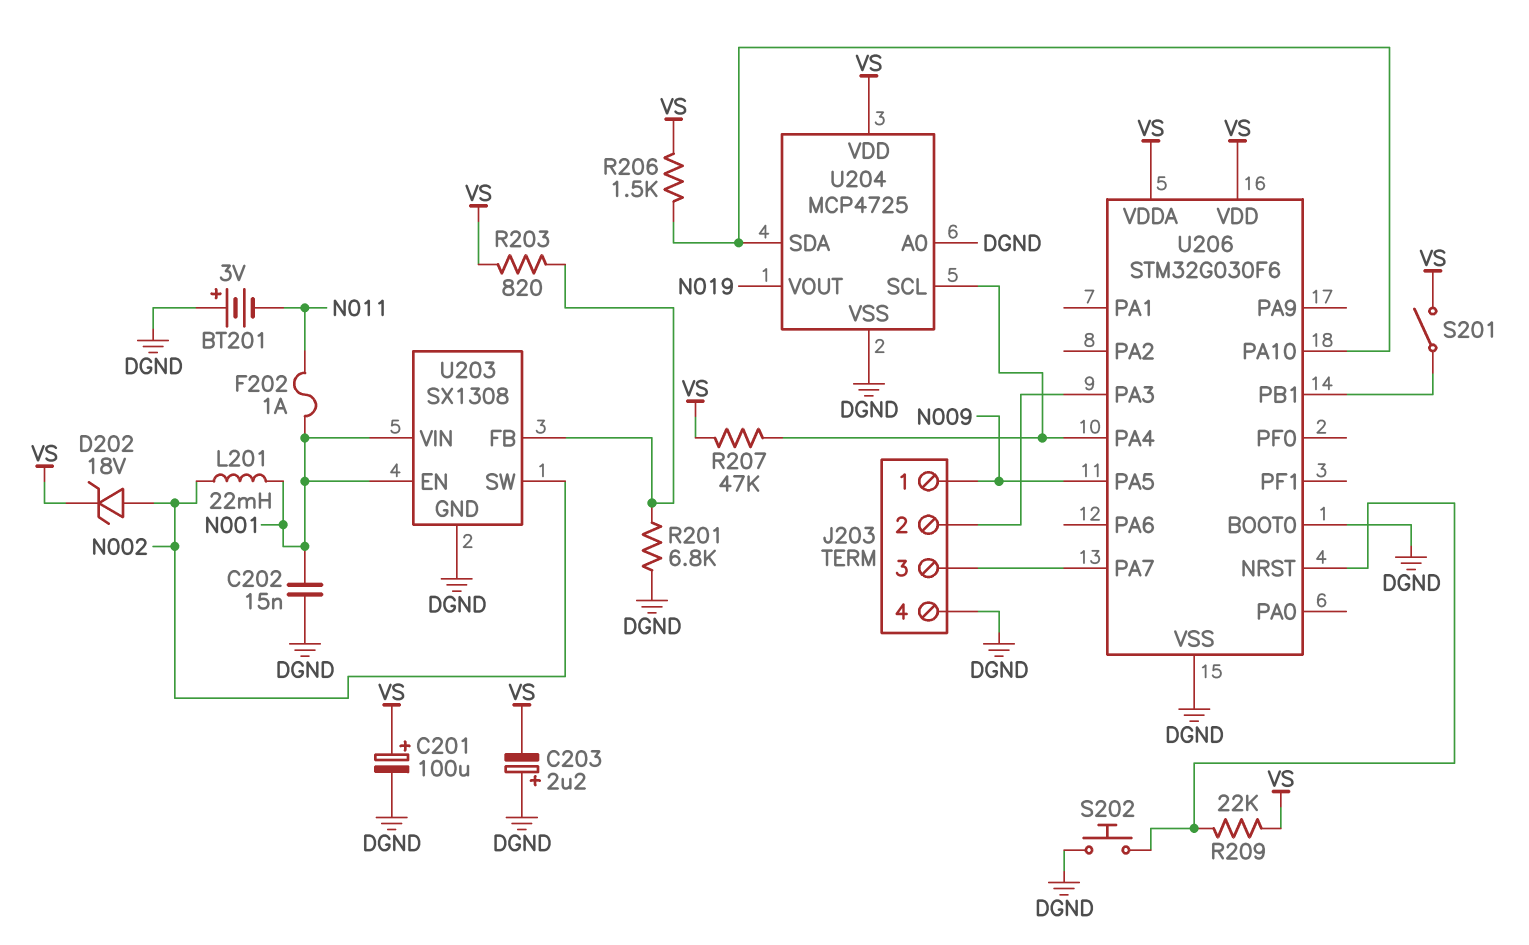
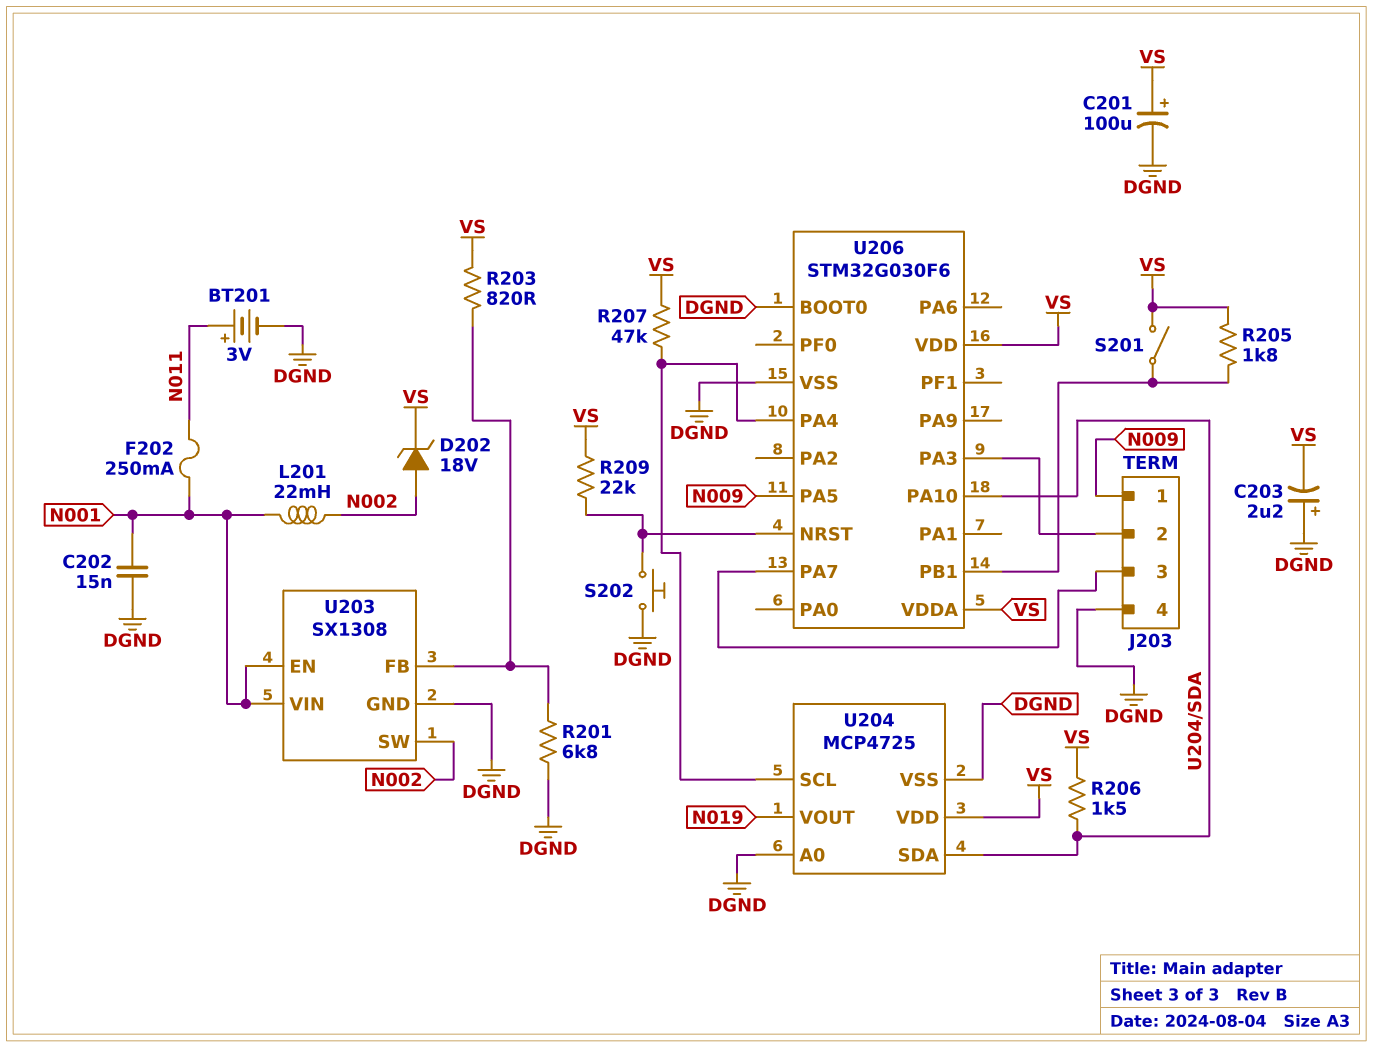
BT201: 3V (plus DGND, minus N011) -> 3V (plus N011, minus DGND)
F202: 1A (N001, N011) -> 250mA (N001, N011)
R205: none -> 1.8k (U206/PB1, VS)

